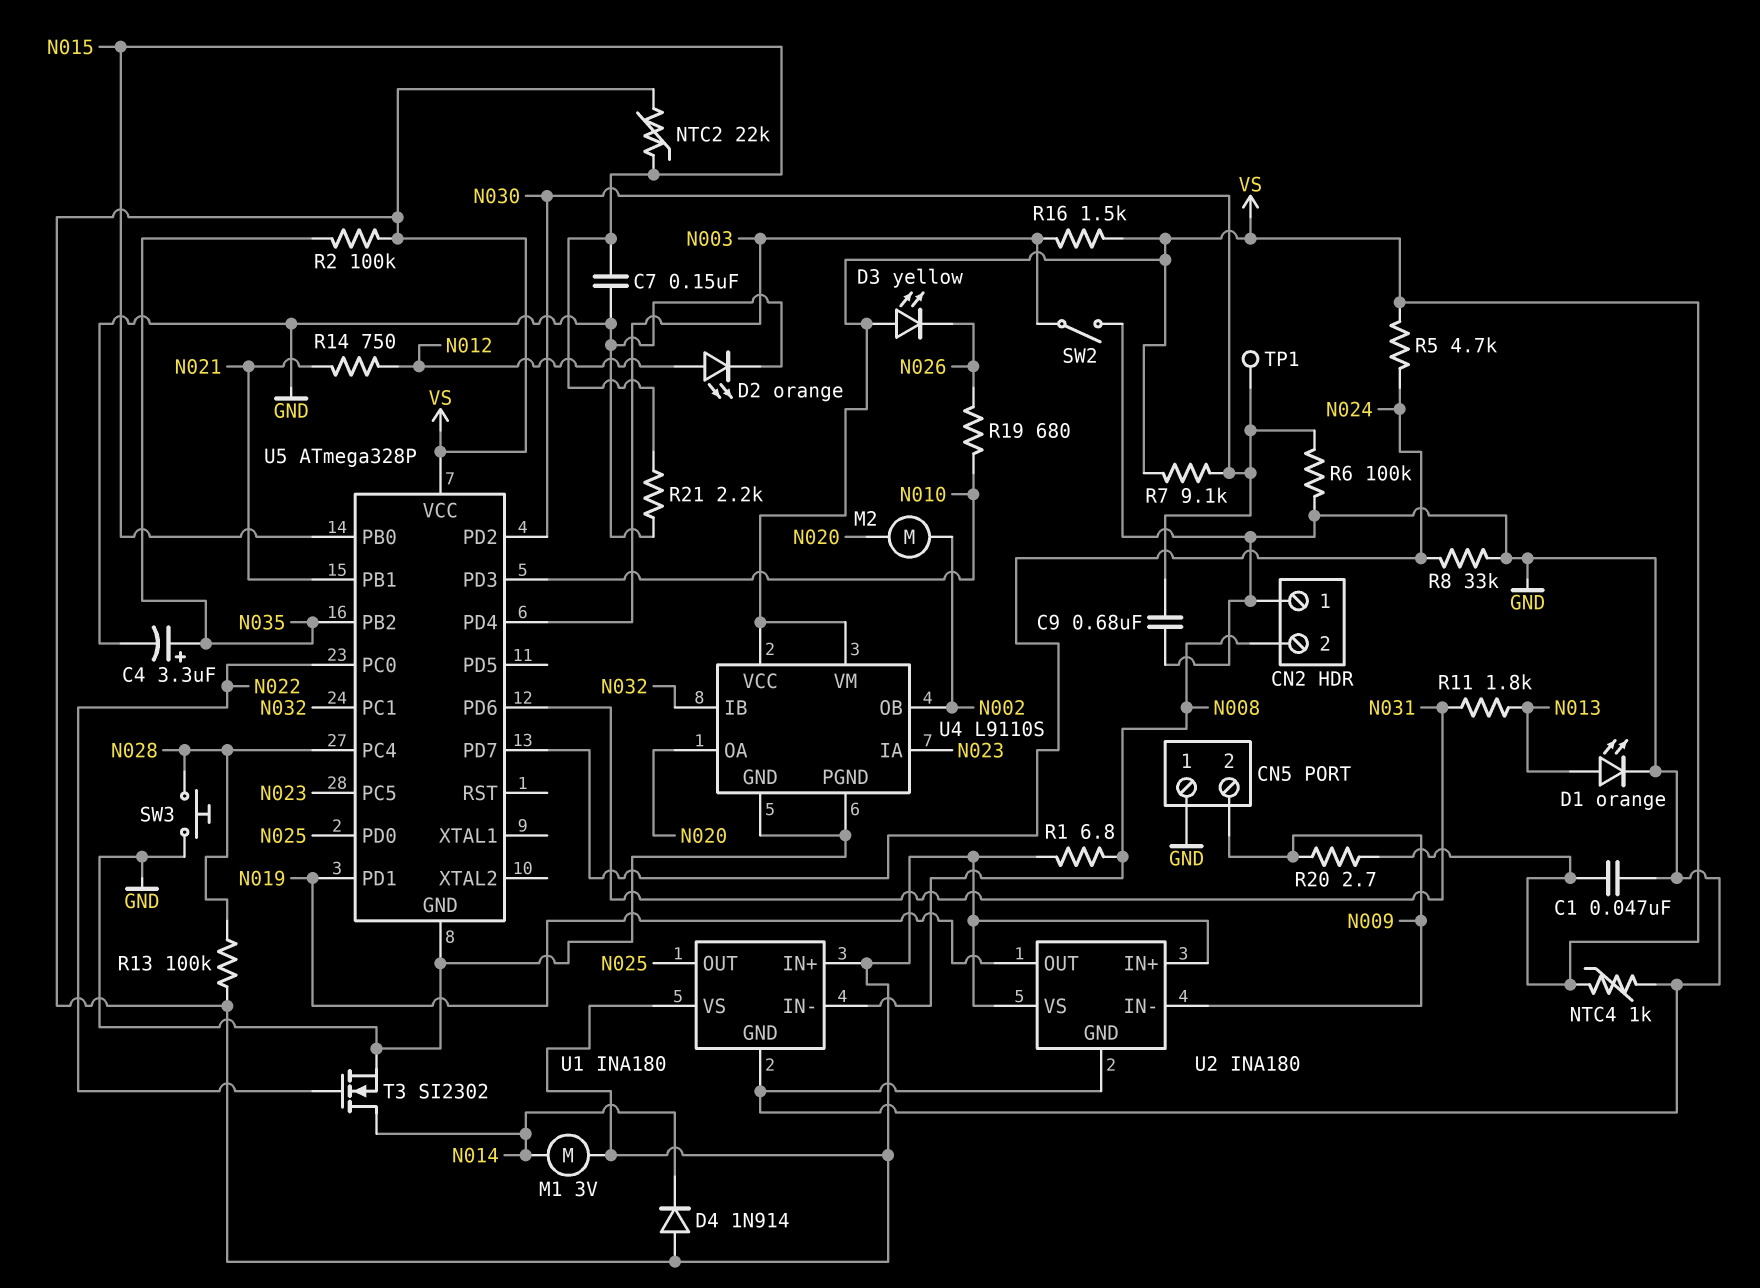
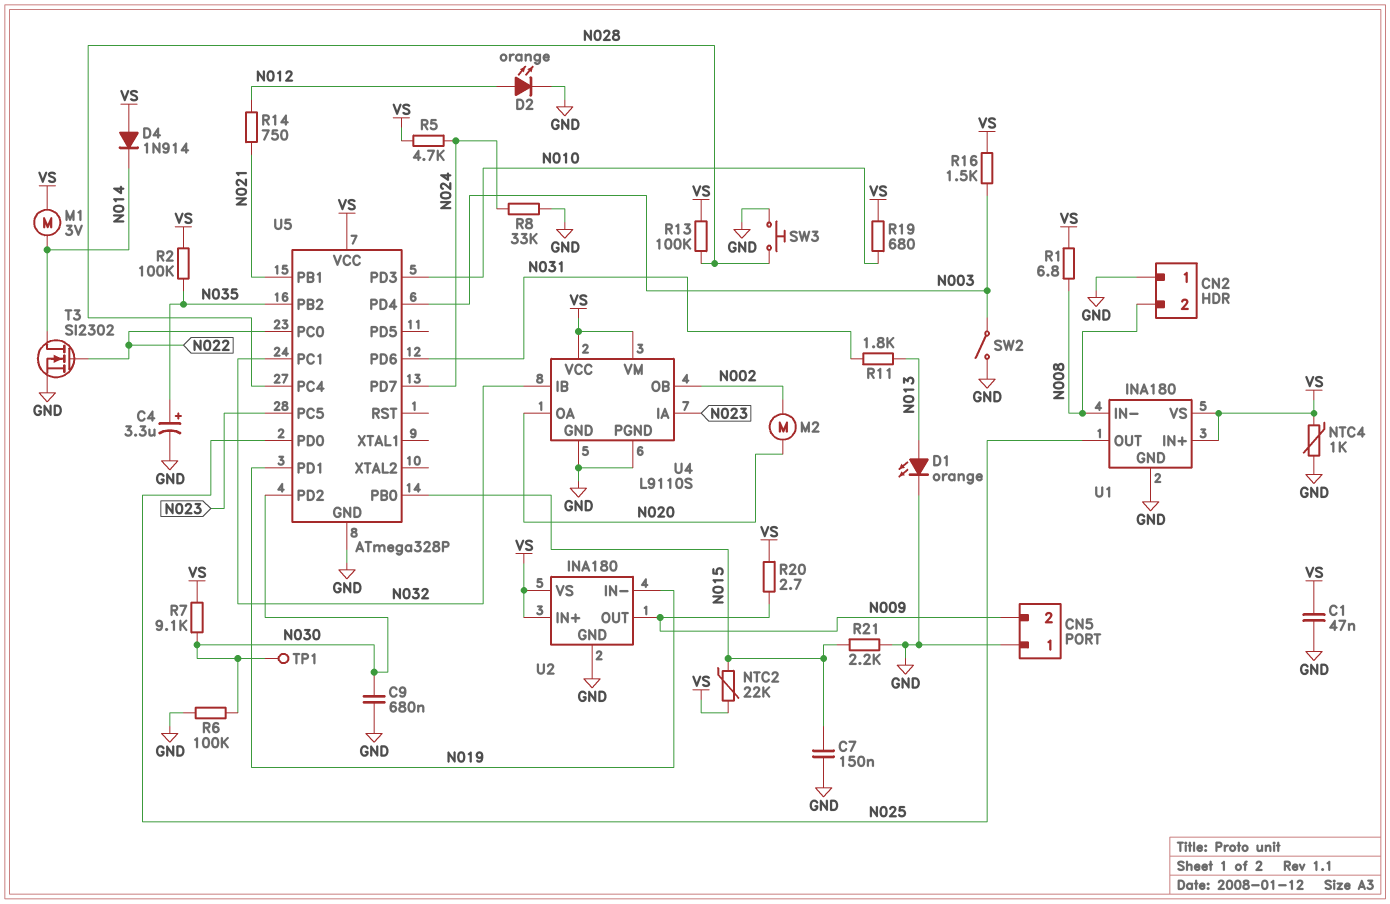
D3: LED yellow (A VS, K N026) -> none
R19: 680 (N010, N026) -> 680 (N010, VS)
U2 pin IN-: N009 -> N019
U2 pin OUT: N019 -> N009

